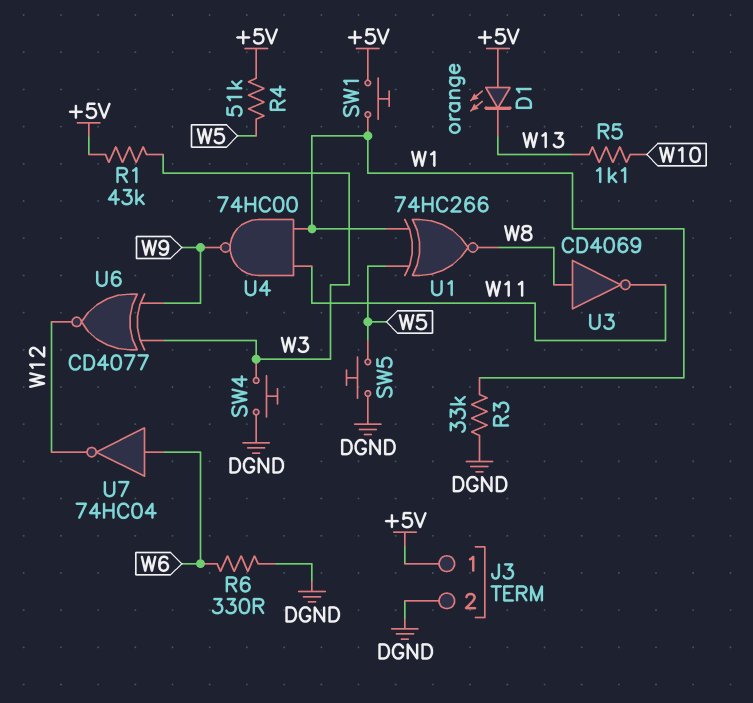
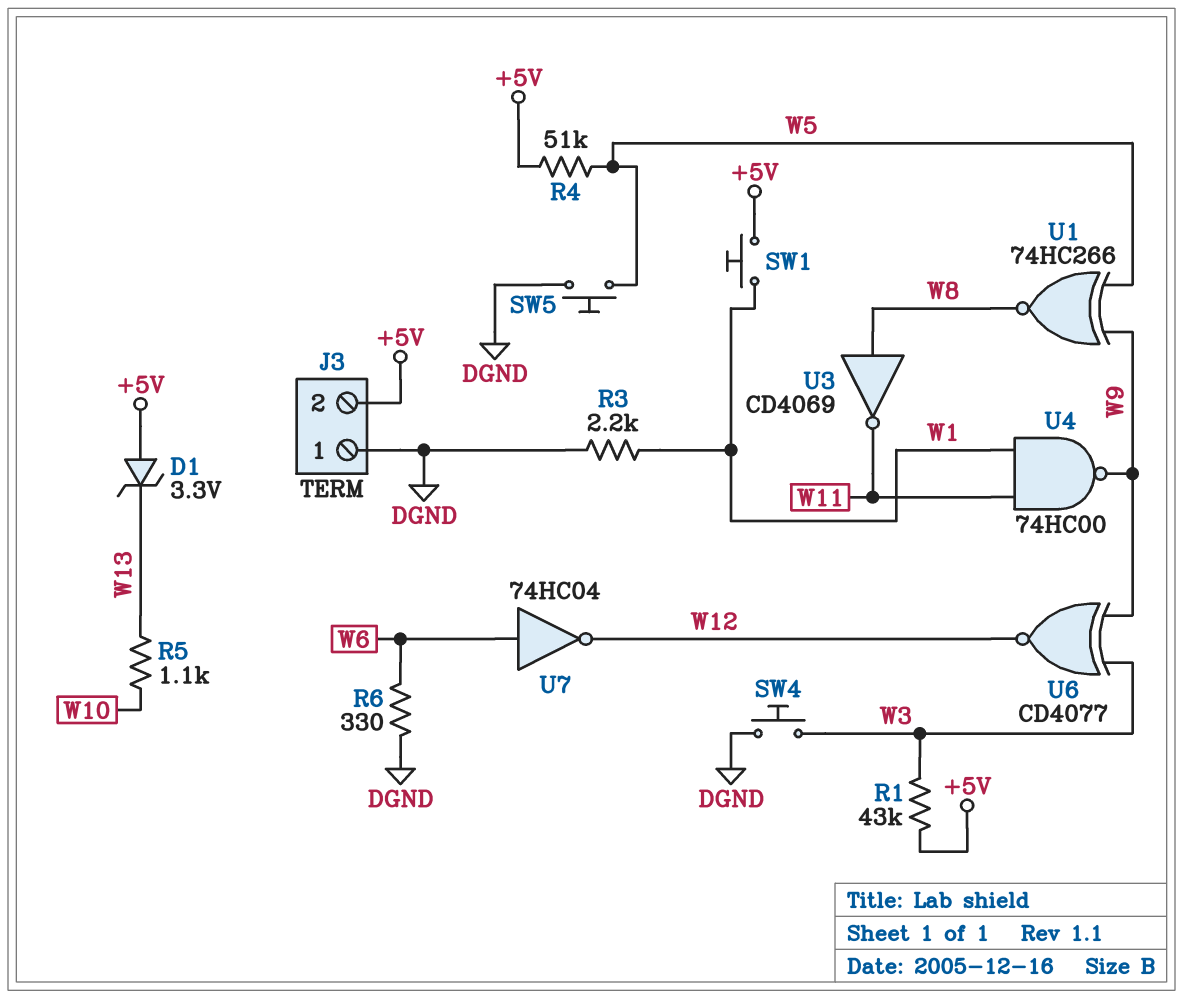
D1: LED orange (A +5V, K W13) -> zener 3.3V (A +5V, K W13)
J3 pin 1: +5V -> DGND
J3 pin 2: DGND -> +5V
R3: 33k (DGND, W1) -> 2.2k (DGND, W1)
U1: XNOR 74HC266 (in W1, in W5, out W8) -> XNOR 74HC266 (in W5, in W9, out W8)

